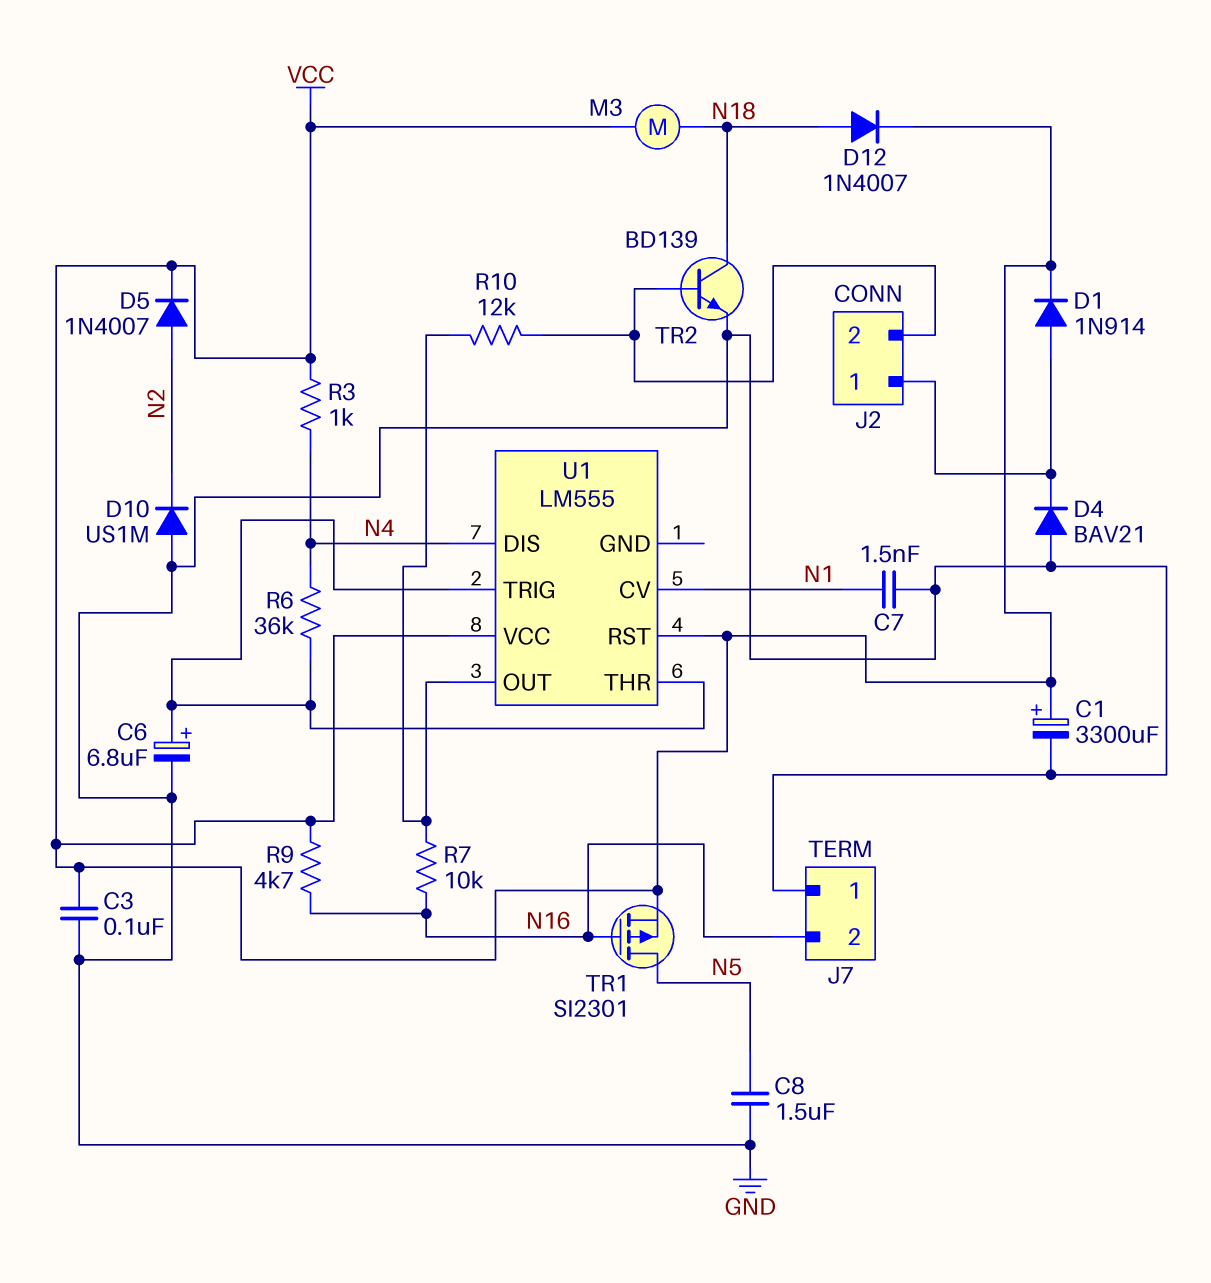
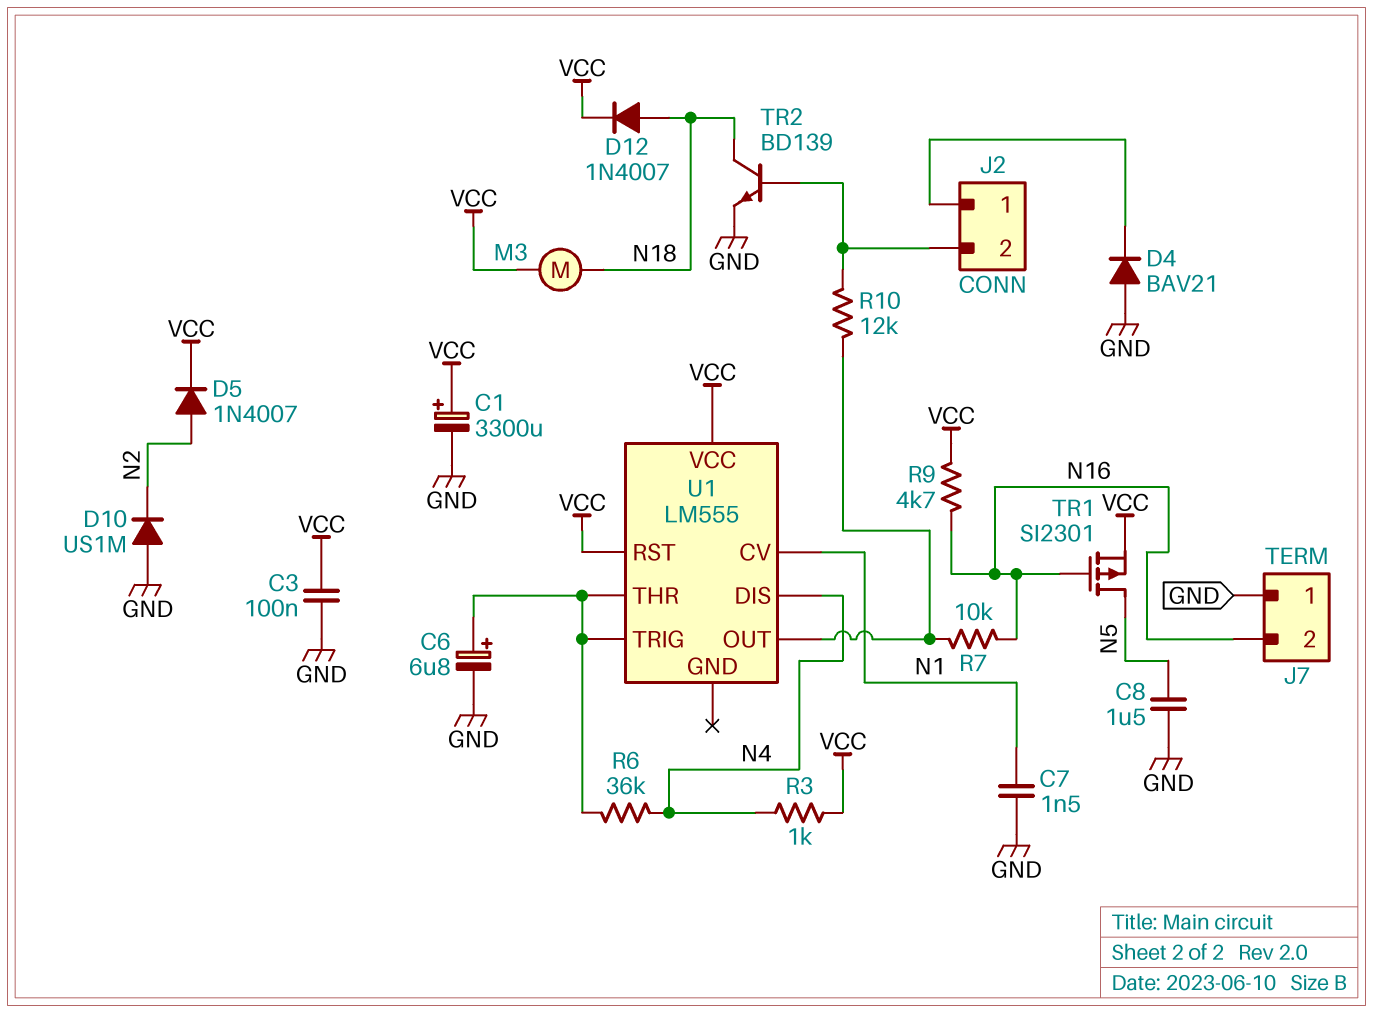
D1: diode 1N914 (A J2/1, K VCC) -> none

